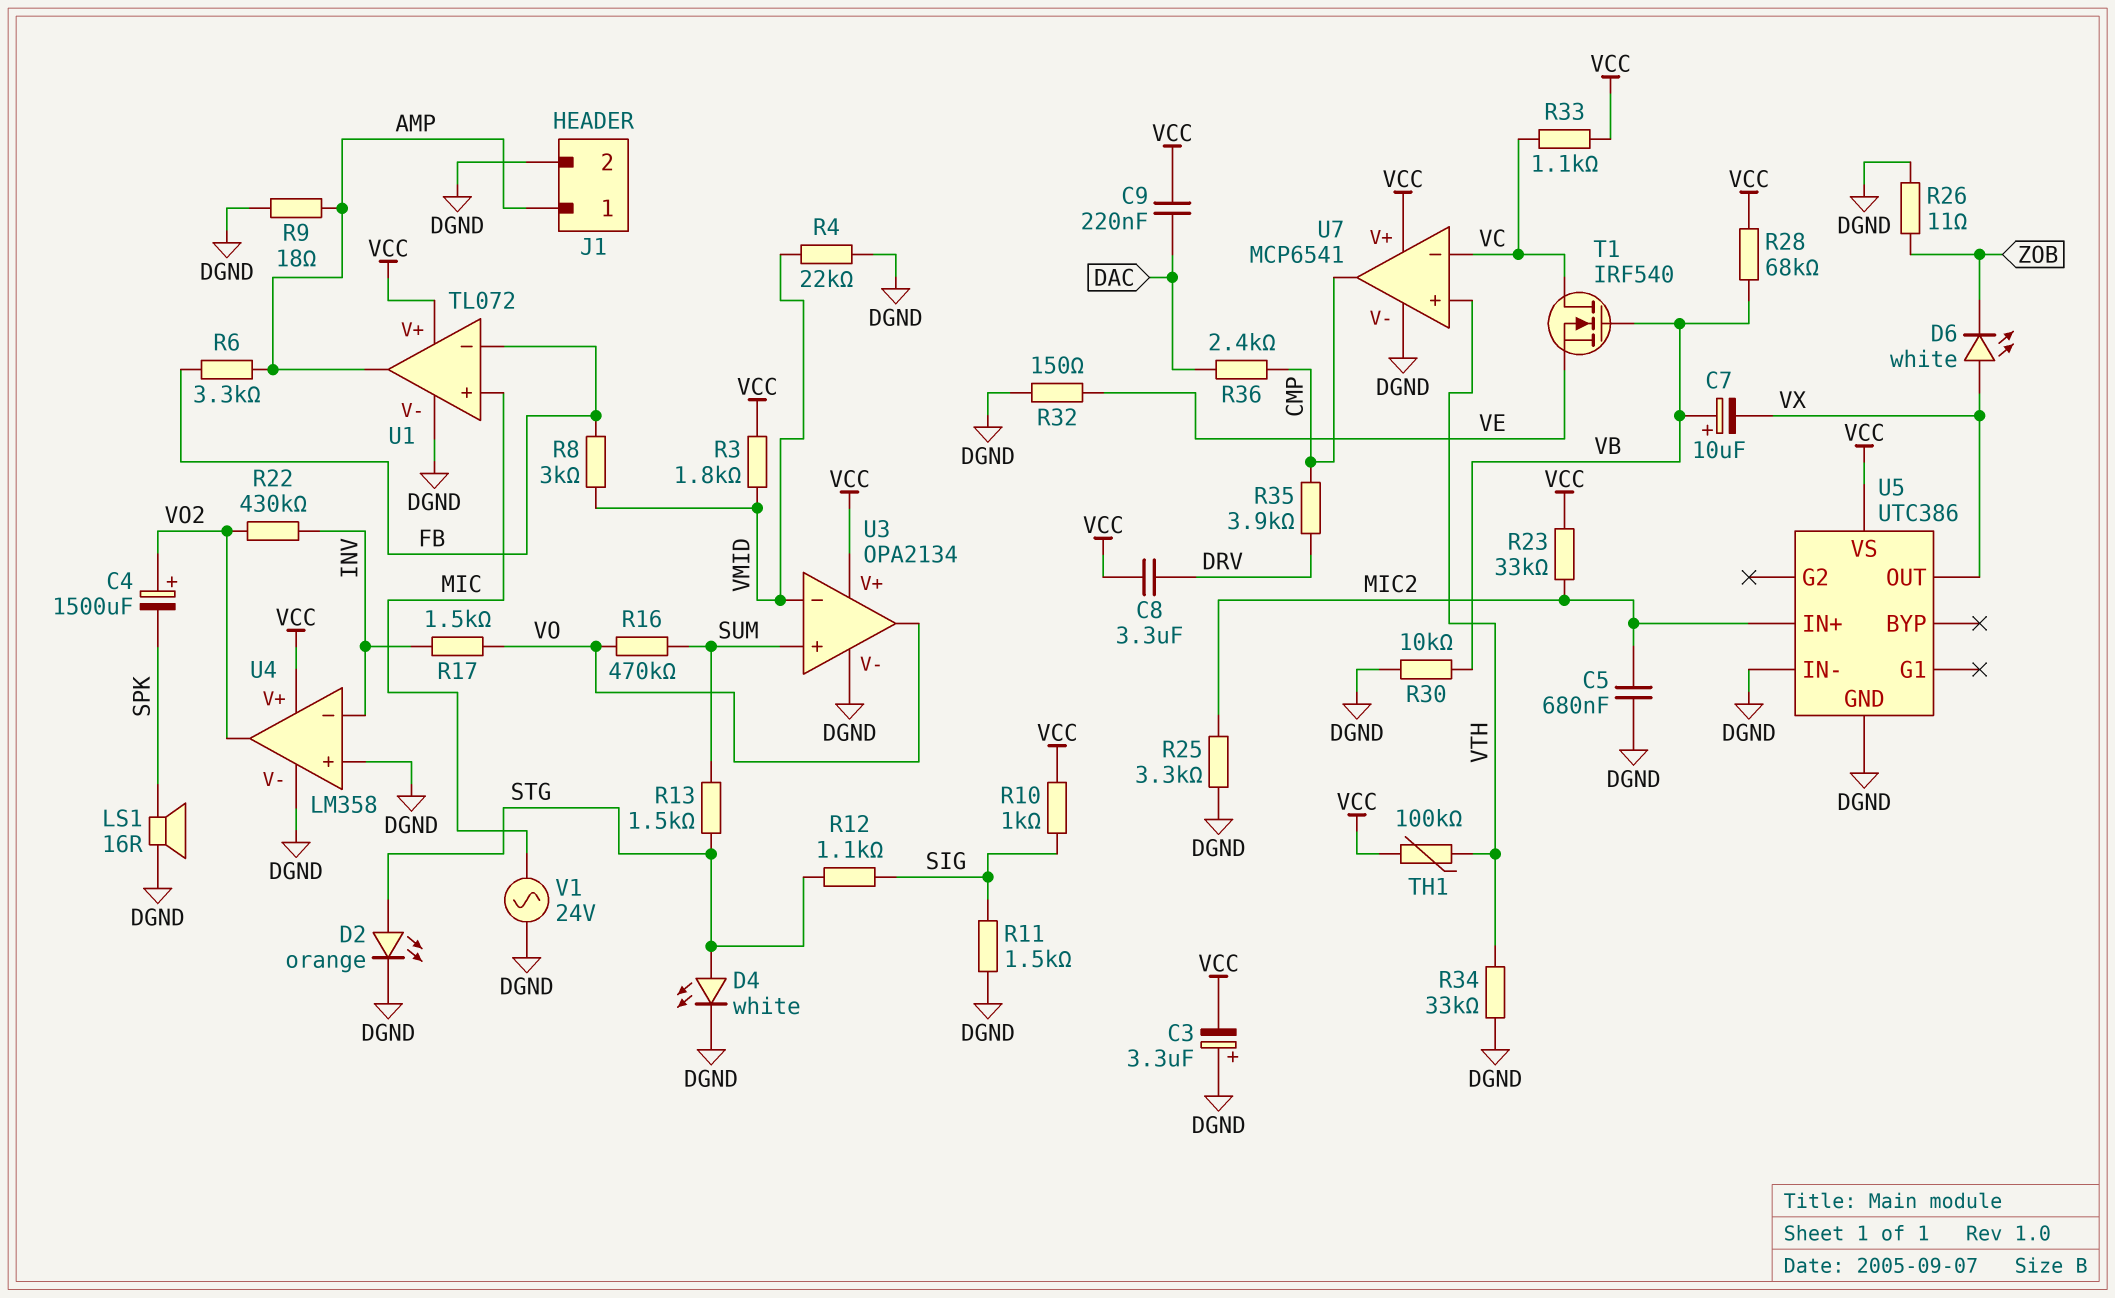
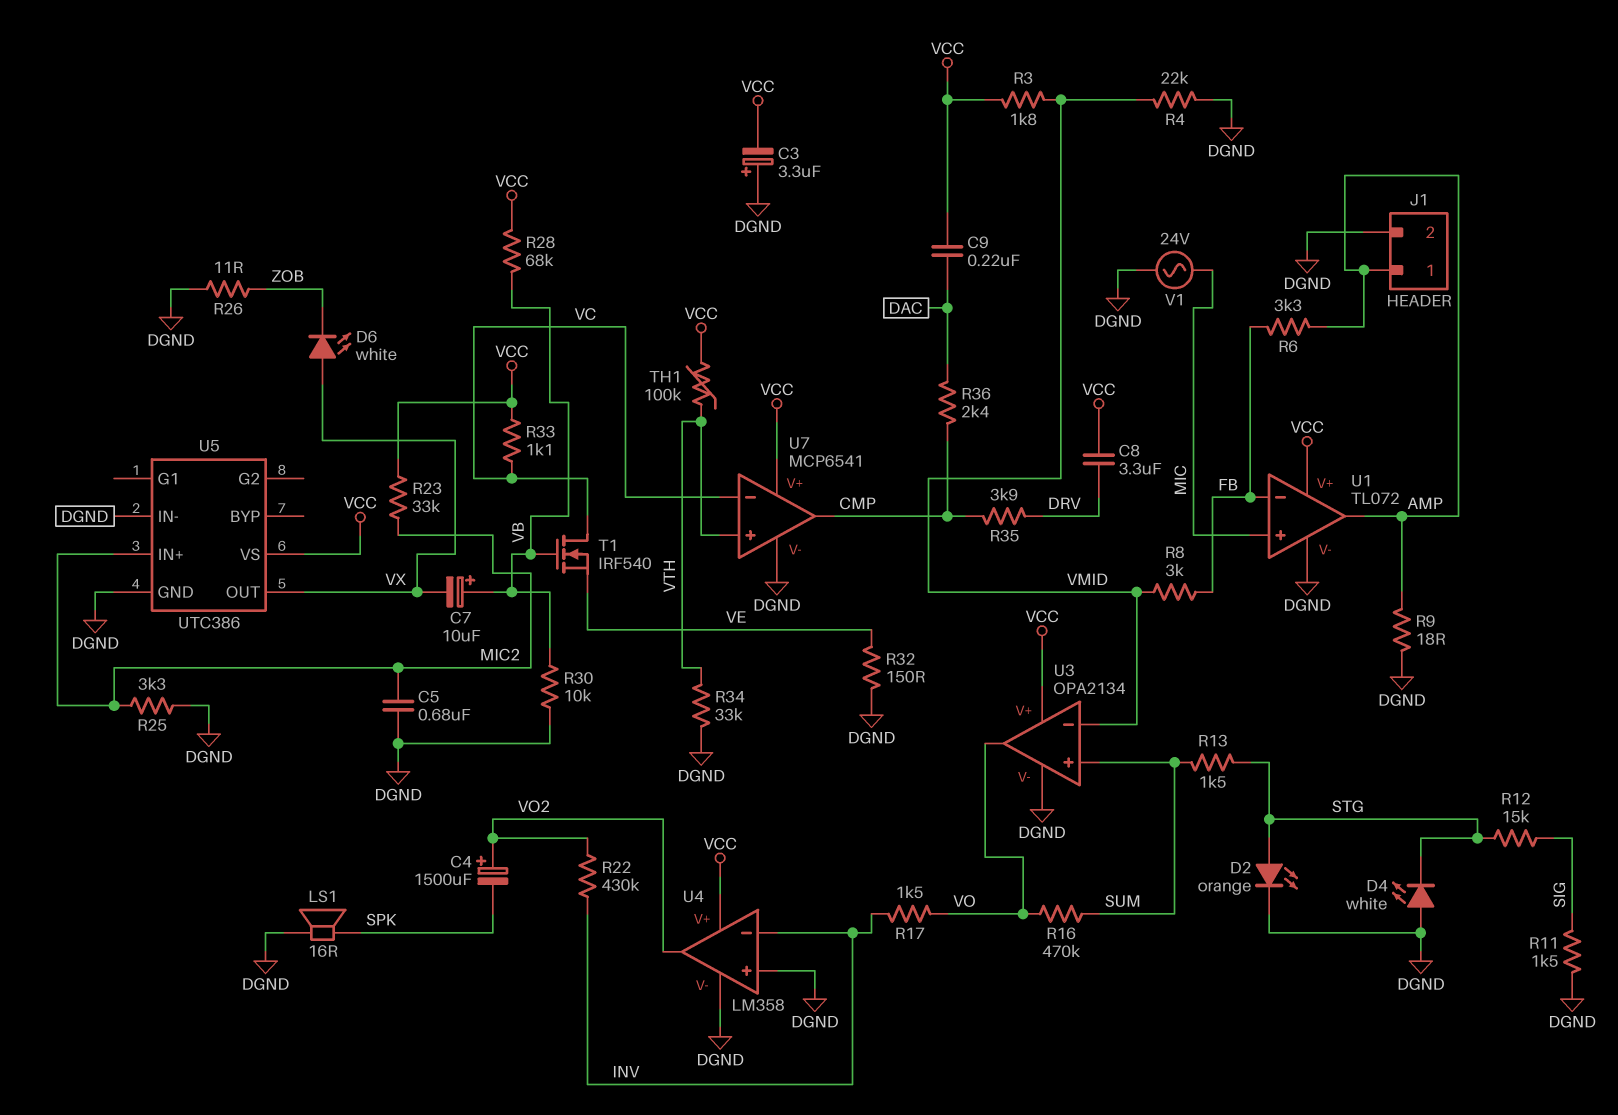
D4: LED white (A STG, K DGND) -> LED white (A DGND, K STG)
R10: 1k (SIG, VCC) -> none
R12: 1.1k (SIG, STG) -> 15k (SIG, STG)

